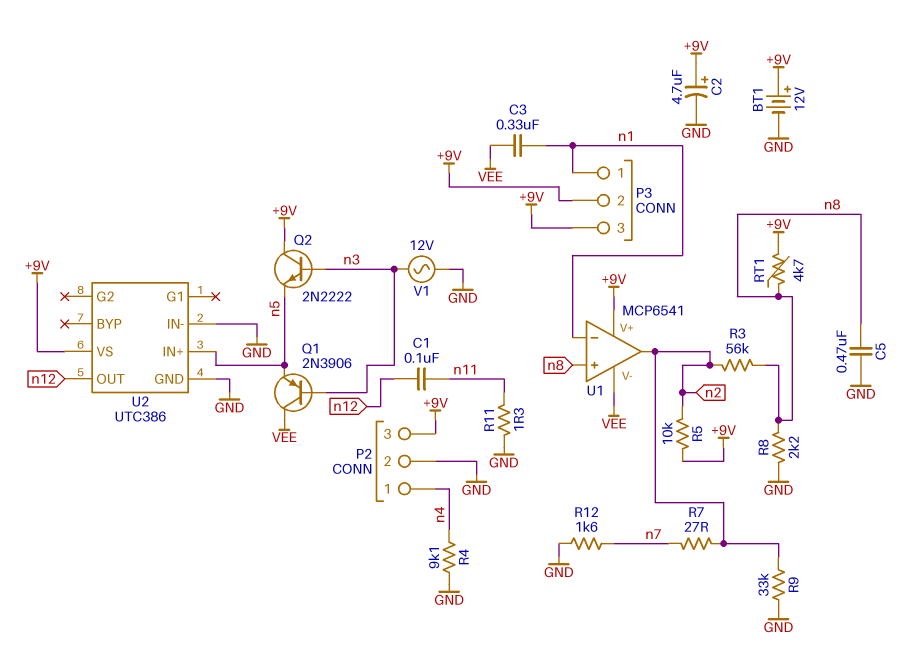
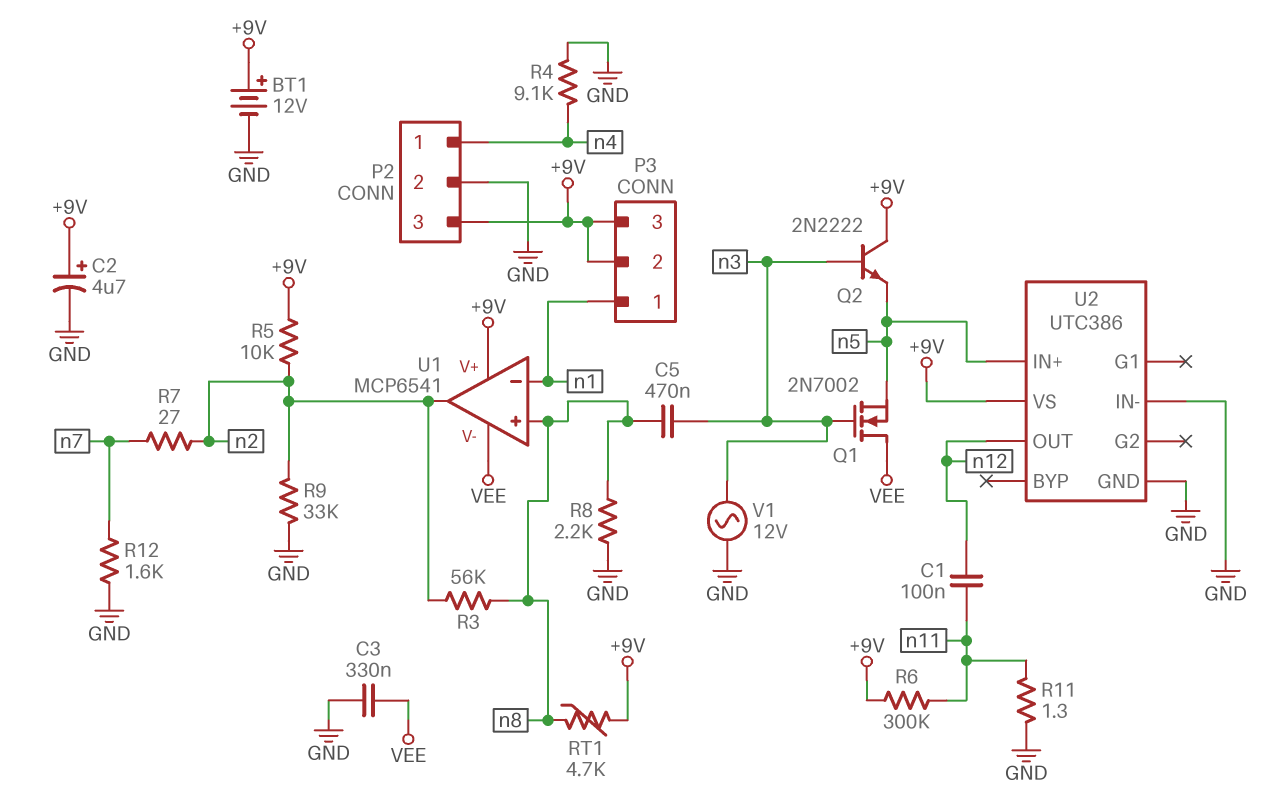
C3: 330nF (VEE, n1) -> 330nF (GND, VEE)
C5: 470nF (GND, n8) -> 470nF (n3, n8)
Q1: PNP 2N3906 (B n3, C VEE, E n5) -> NMOS 2N7002 (G n3, D VEE, S n5)
R6: none -> 300k (+9V, n11)

